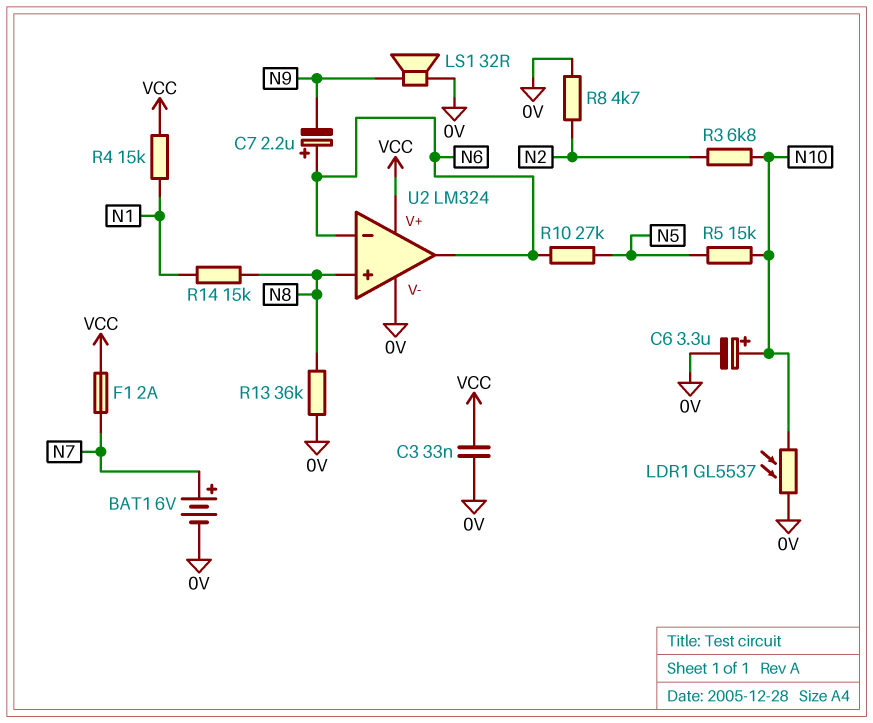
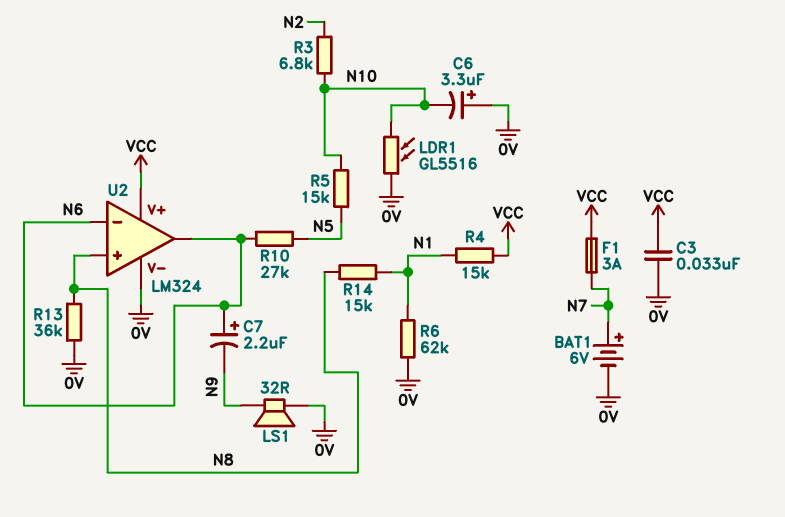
C6: 3.3uF (plus N10, minus 0V) -> 3.3uF (plus 0V, minus N10)
F1: 2A (N7, VCC) -> 3A (N7, VCC)
LDR1: GL5537 (0V, N10) -> GL5516 (0V, N10)
R6: none -> 62k (0V, N1)
R8: 4.7k (0V, N2) -> none

